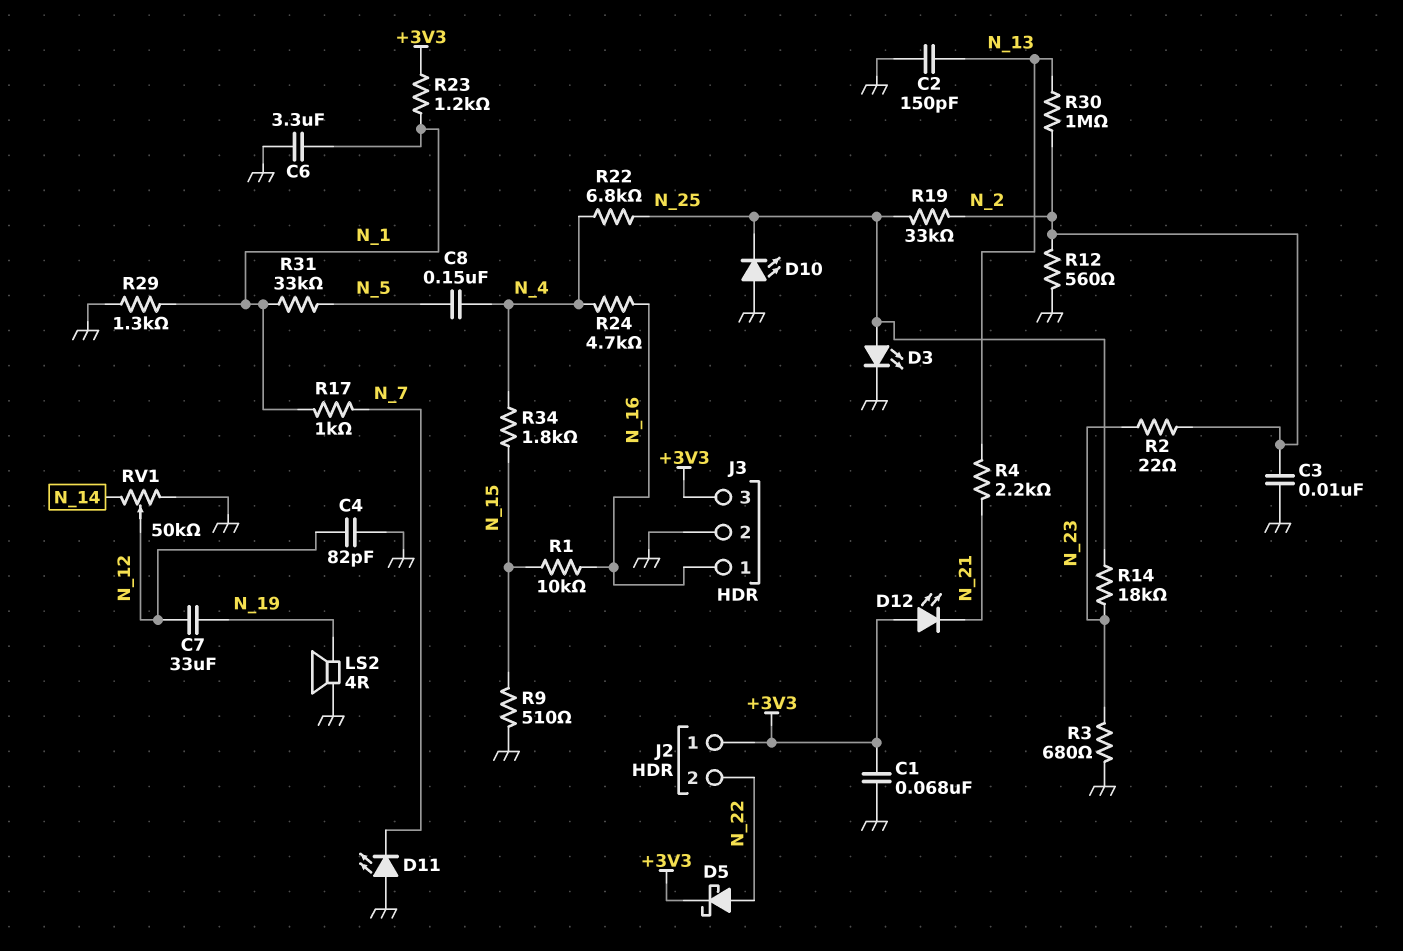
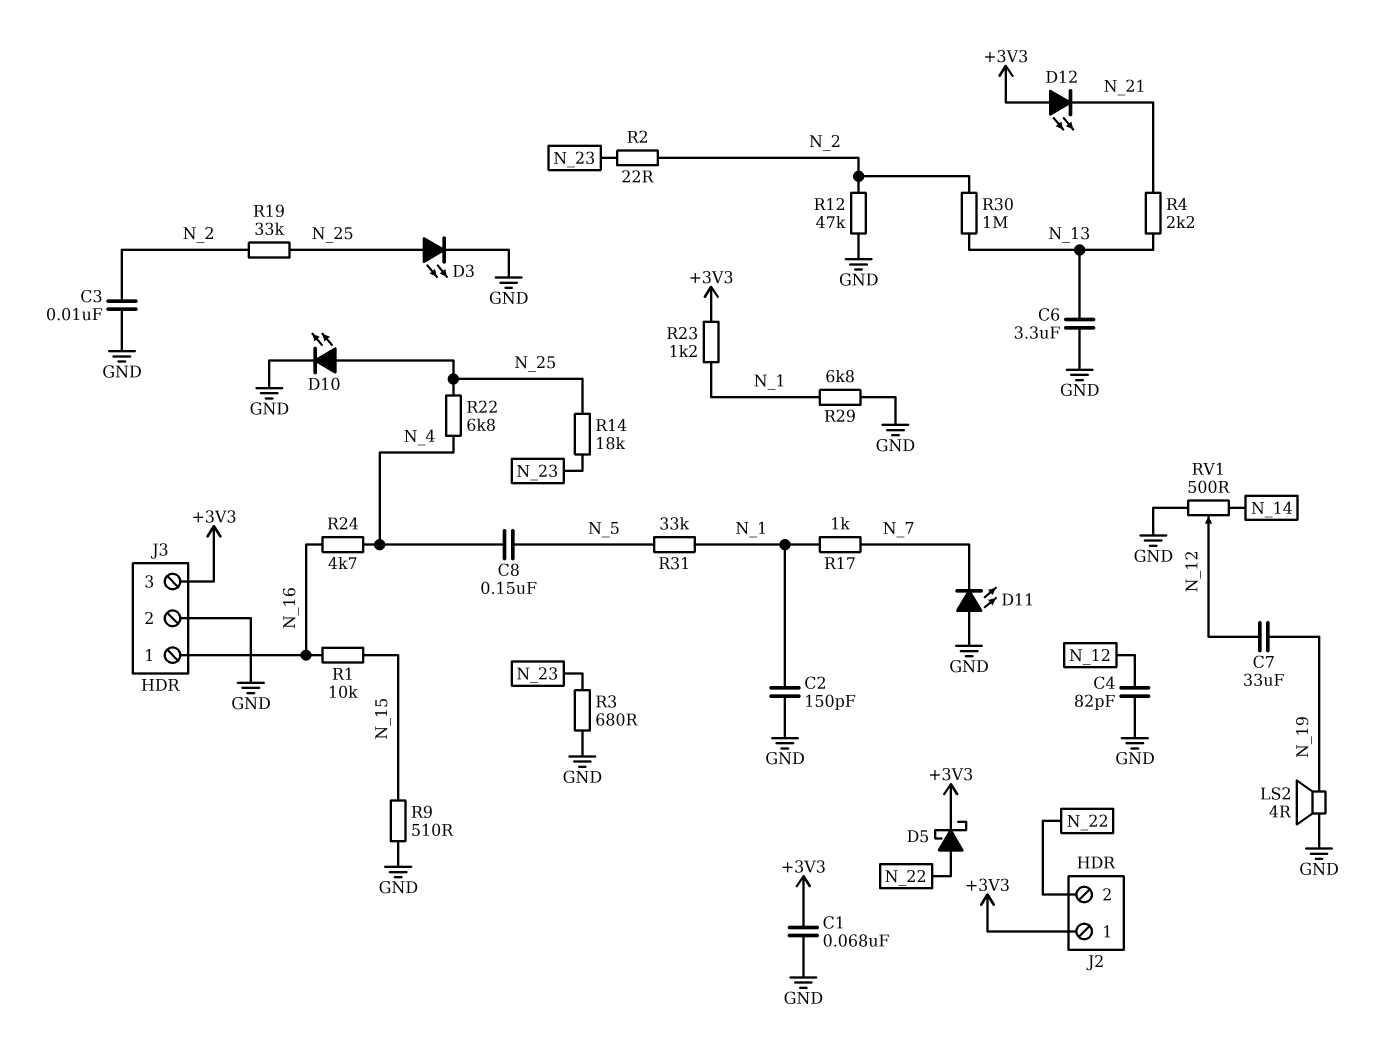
C2: 150pF (GND, N_13) -> 150pF (GND, N_1)
C6: 3.3uF (GND, N_1) -> 3.3uF (GND, N_13)
D10: LED (A GND, K N_25) -> LED (A N_25, K GND)
R12: 560 (GND, N_2) -> 47k (GND, N_2)
R29: 1.3k (GND, N_1) -> 6.8k (GND, N_1)
R34: 1.8k (N_4, N_15) -> none
RV1: 50k (GND, N_14, wiper N_12) -> 500 (GND, N_14, wiper N_12)

